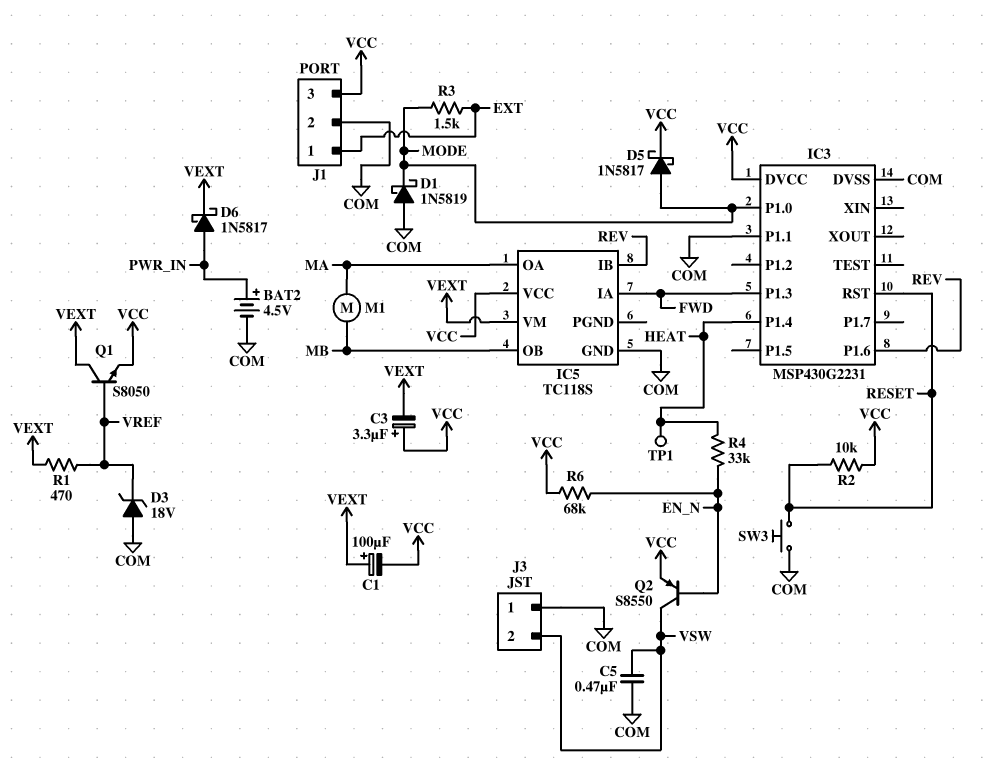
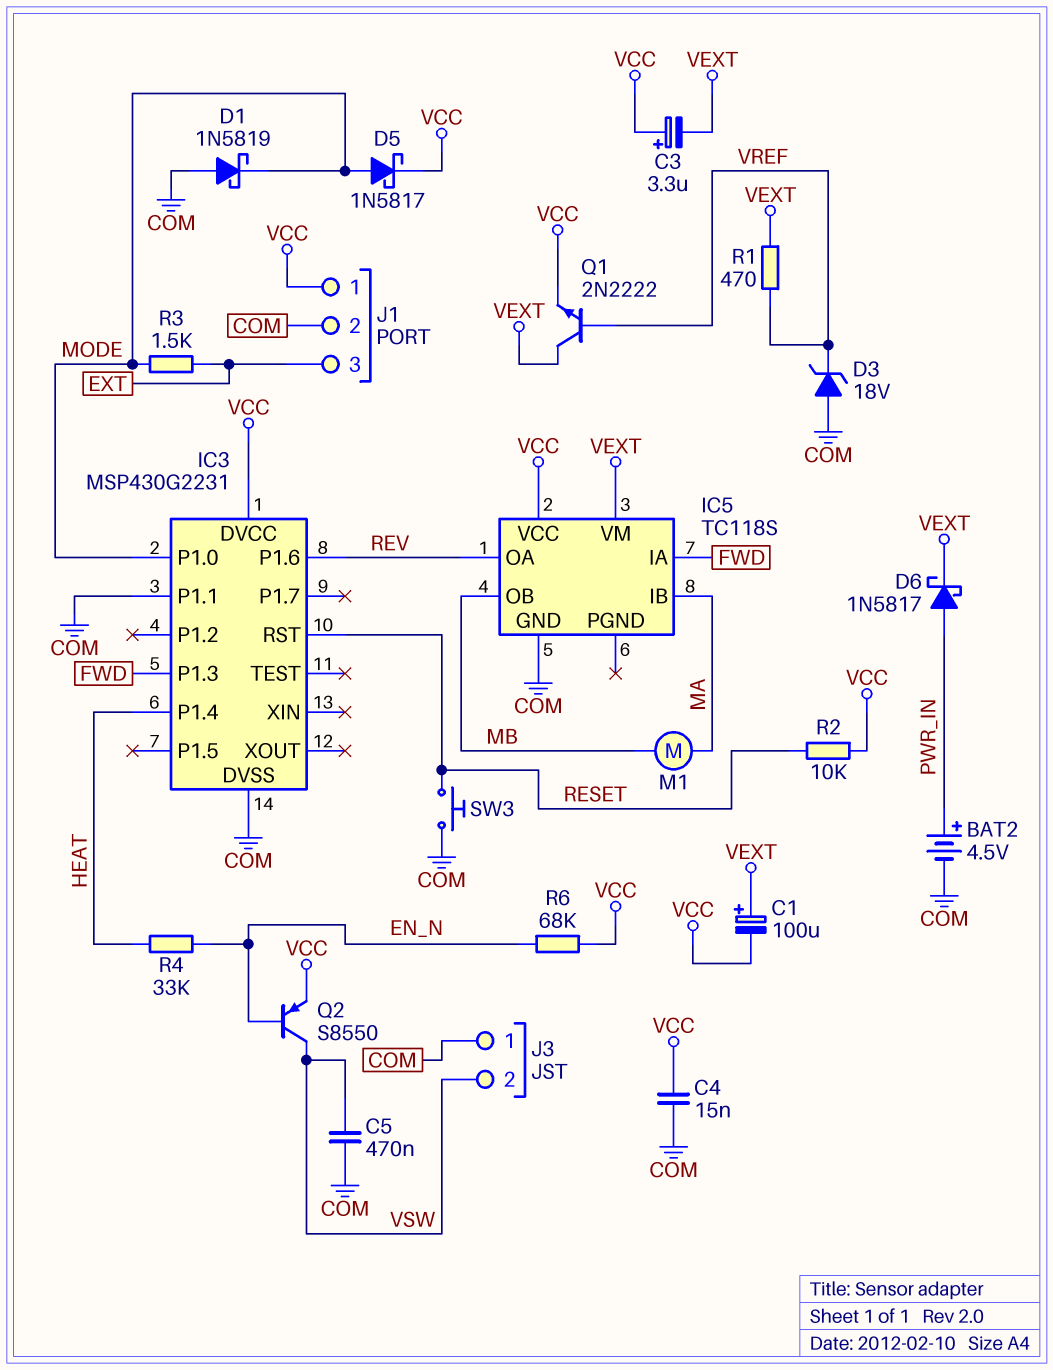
C4: none -> 15nF (COM, VCC)
IC5 pin IB: REV -> MA
IC5 pin OA: MA -> REV
J1 pin 1: EXT -> VCC
J1 pin 3: VCC -> EXT
Q1: NPN S8050 (B VREF, C VEXT, E VCC) -> NPN 2N2222 (B VREF, C VEXT, E VCC)
TP1: test point (HEAT) -> none

